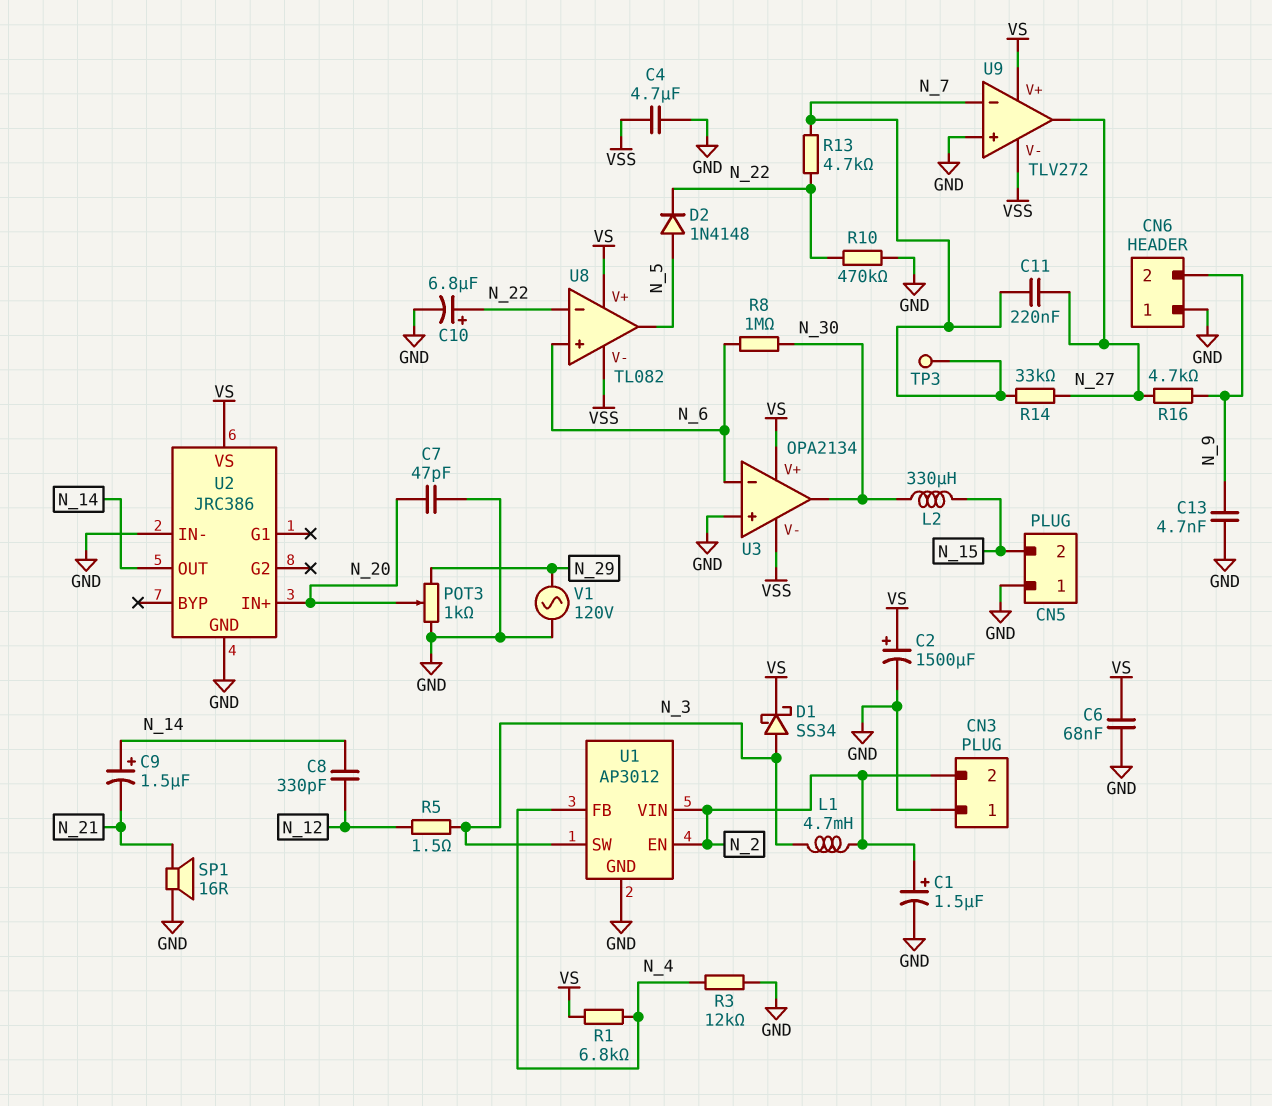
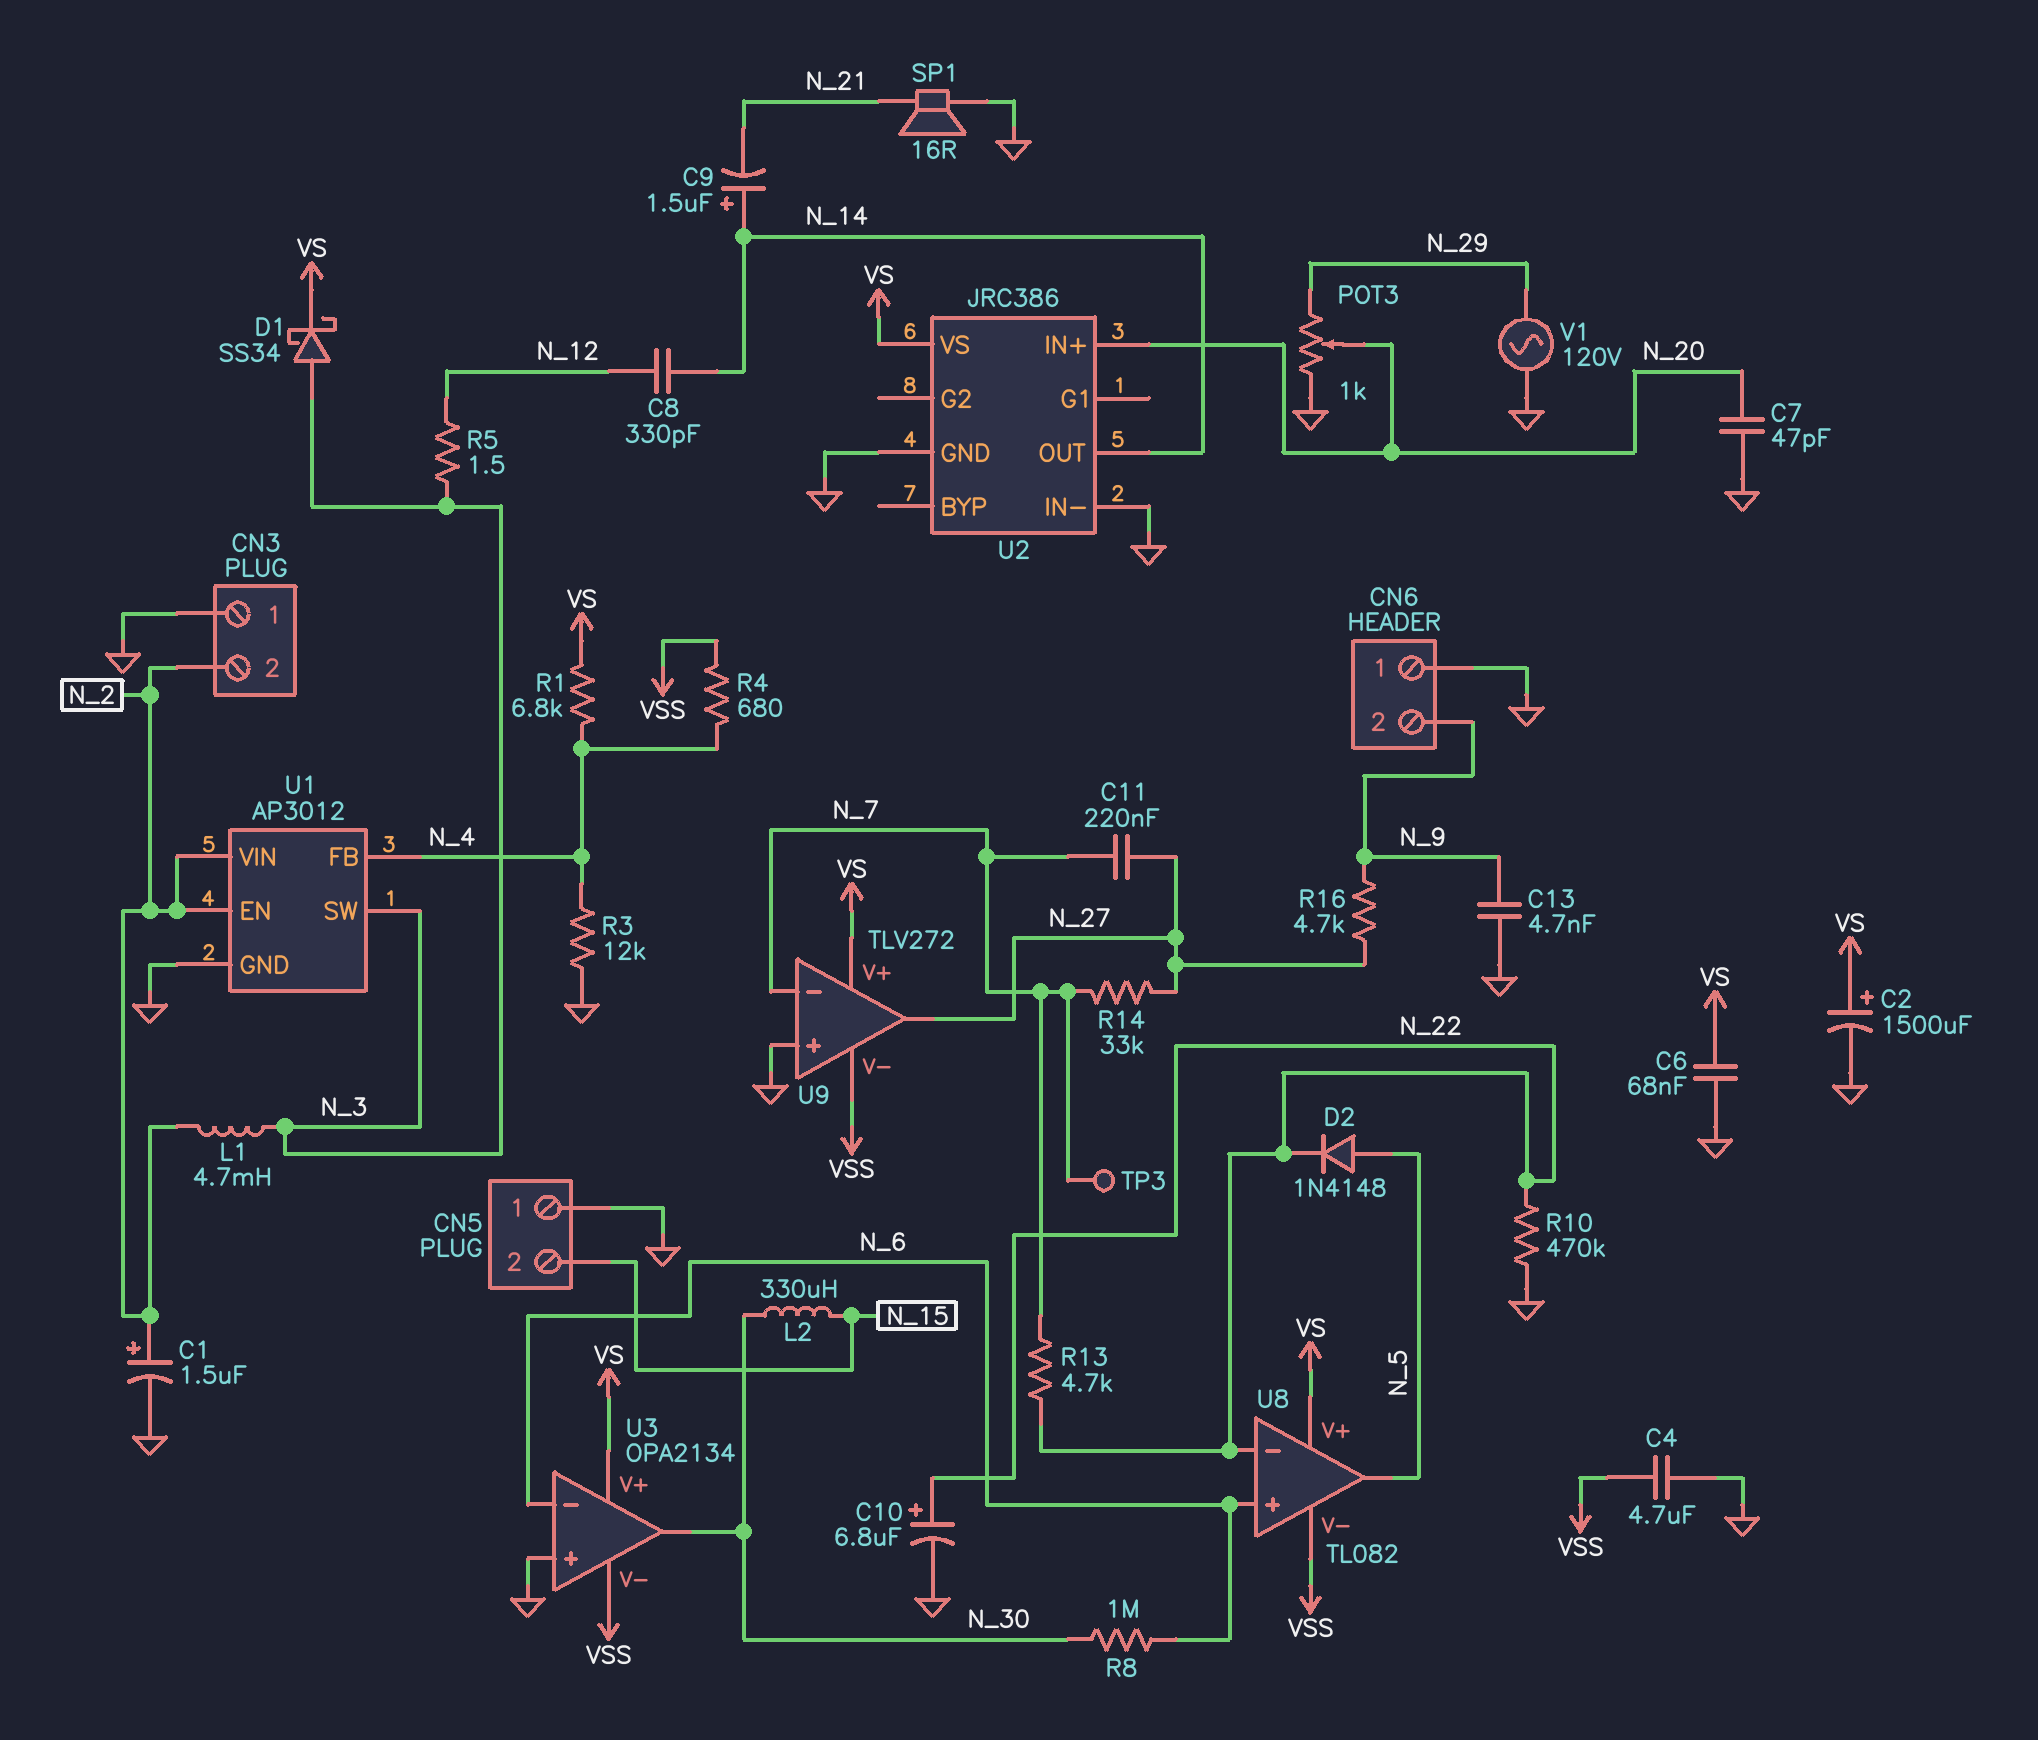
R4: none -> 680 (N_4, VSS)

